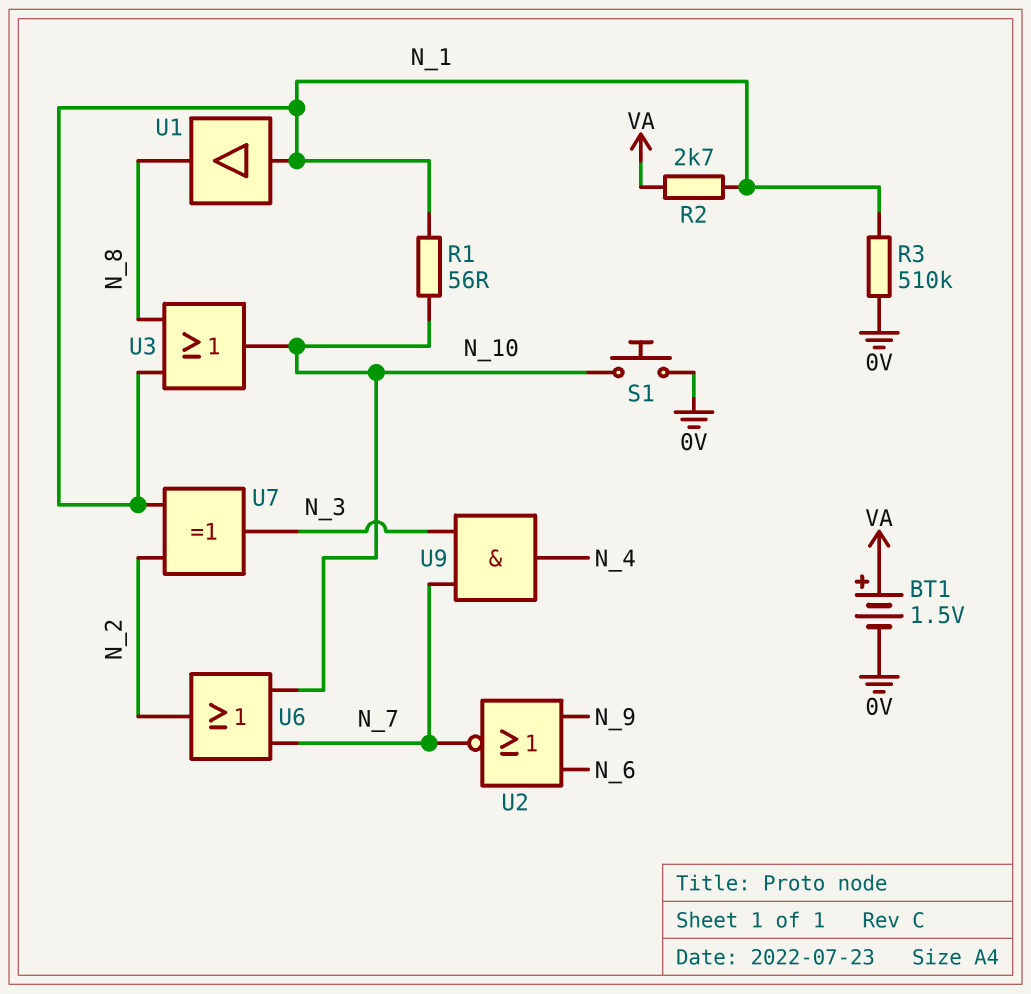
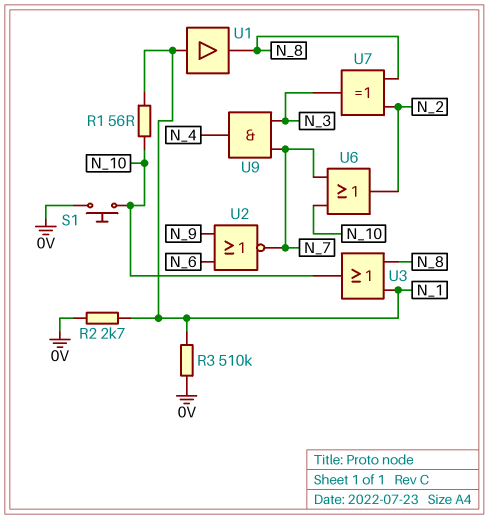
BT1: 1.5V (plus VA, minus 0V) -> none
R2: 2.7k (N_1, VA) -> 2.7k (0V, N_1)
U7: XOR (in N_1, in N_2, out N_3) -> XOR (in N_2, in N_8, out N_3)

